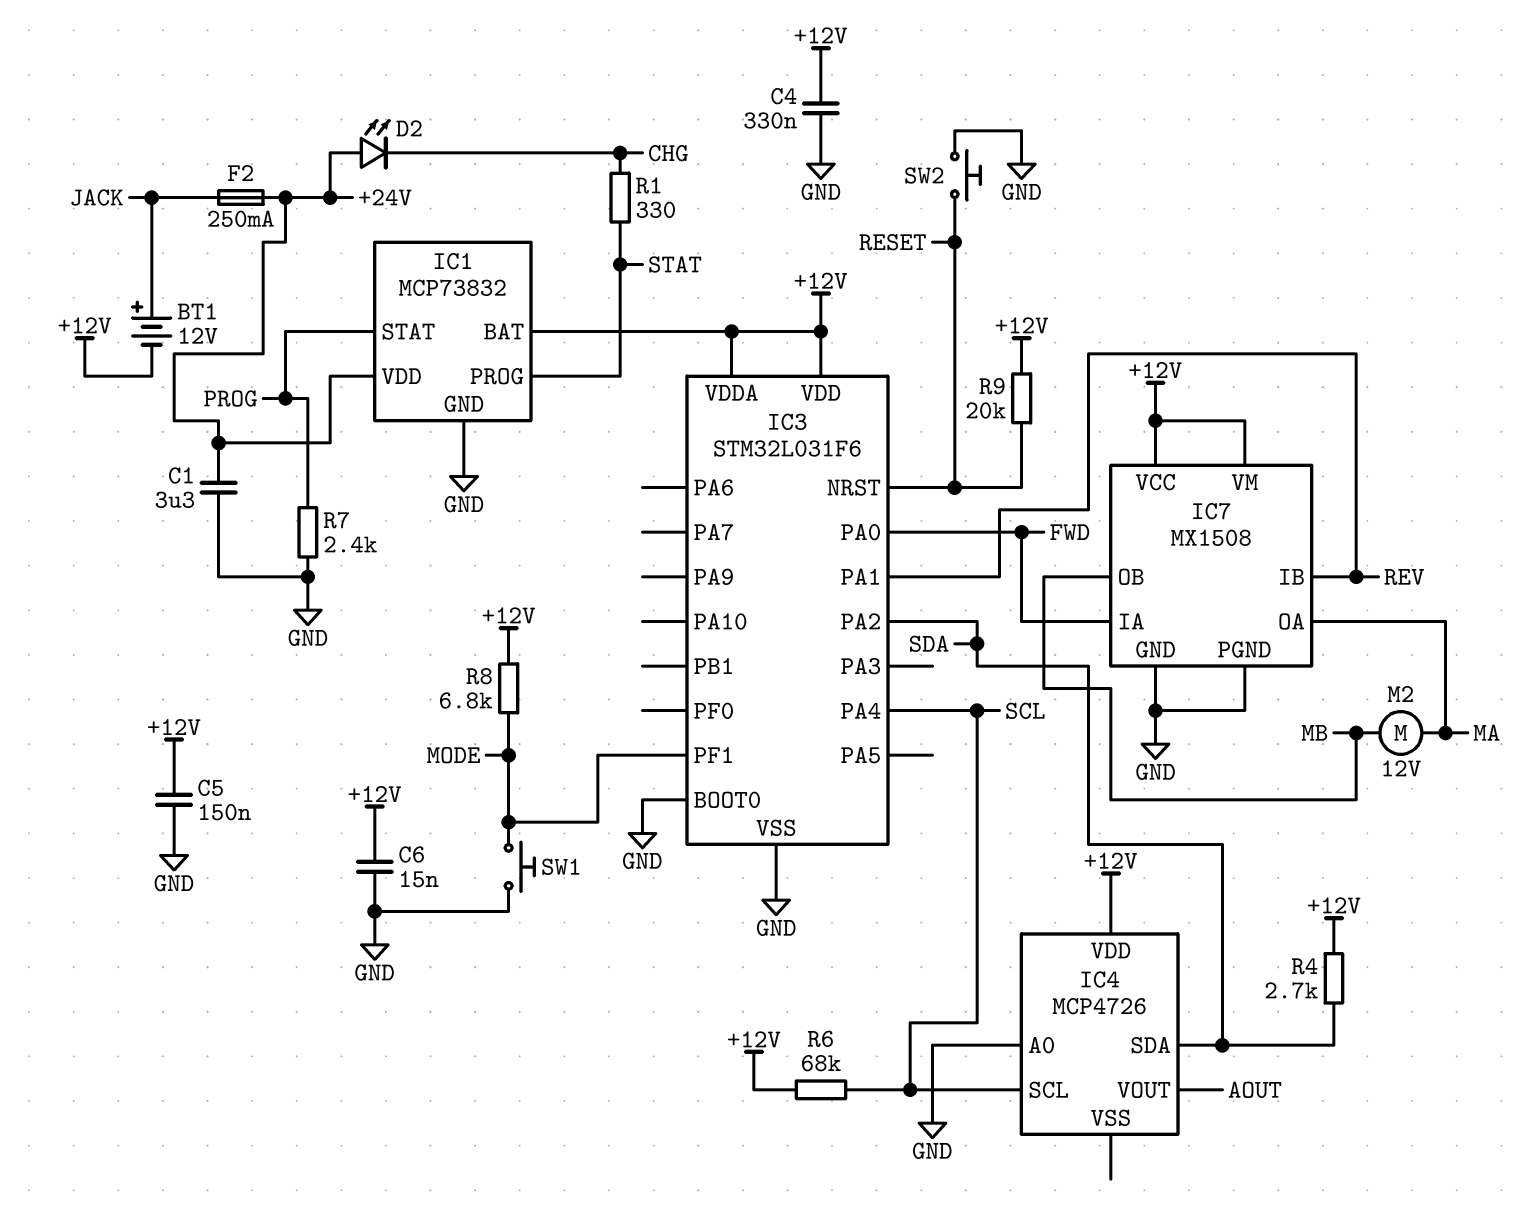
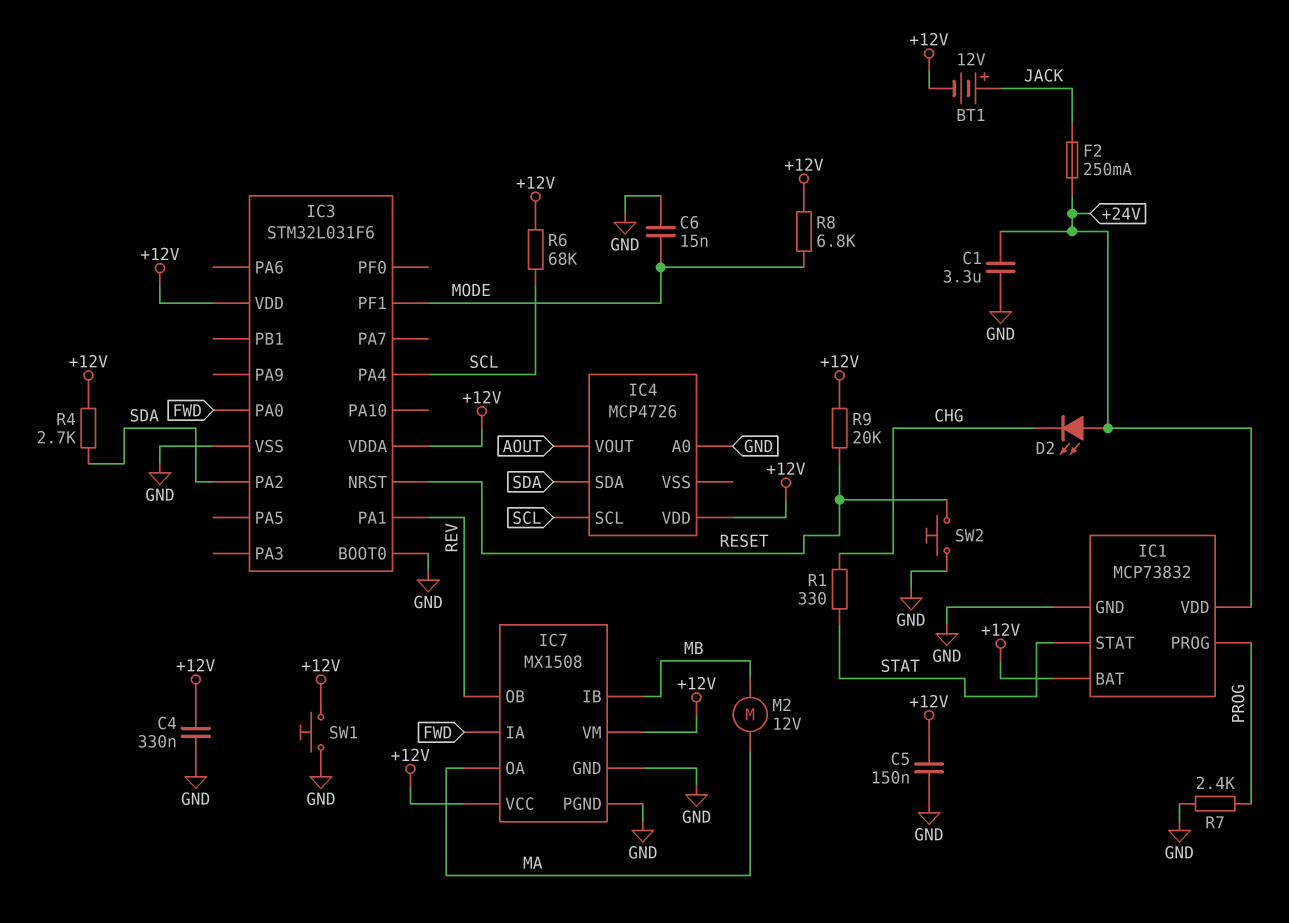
C6: 15nF (+12V, GND) -> 15nF (GND, MODE)
IC1 pin PROG: STAT -> PROG
IC1 pin STAT: PROG -> STAT
IC7 pin IB: REV -> MB
IC7 pin OB: MB -> REV
SW1: button (GND, MODE) -> button (+12V, GND)

